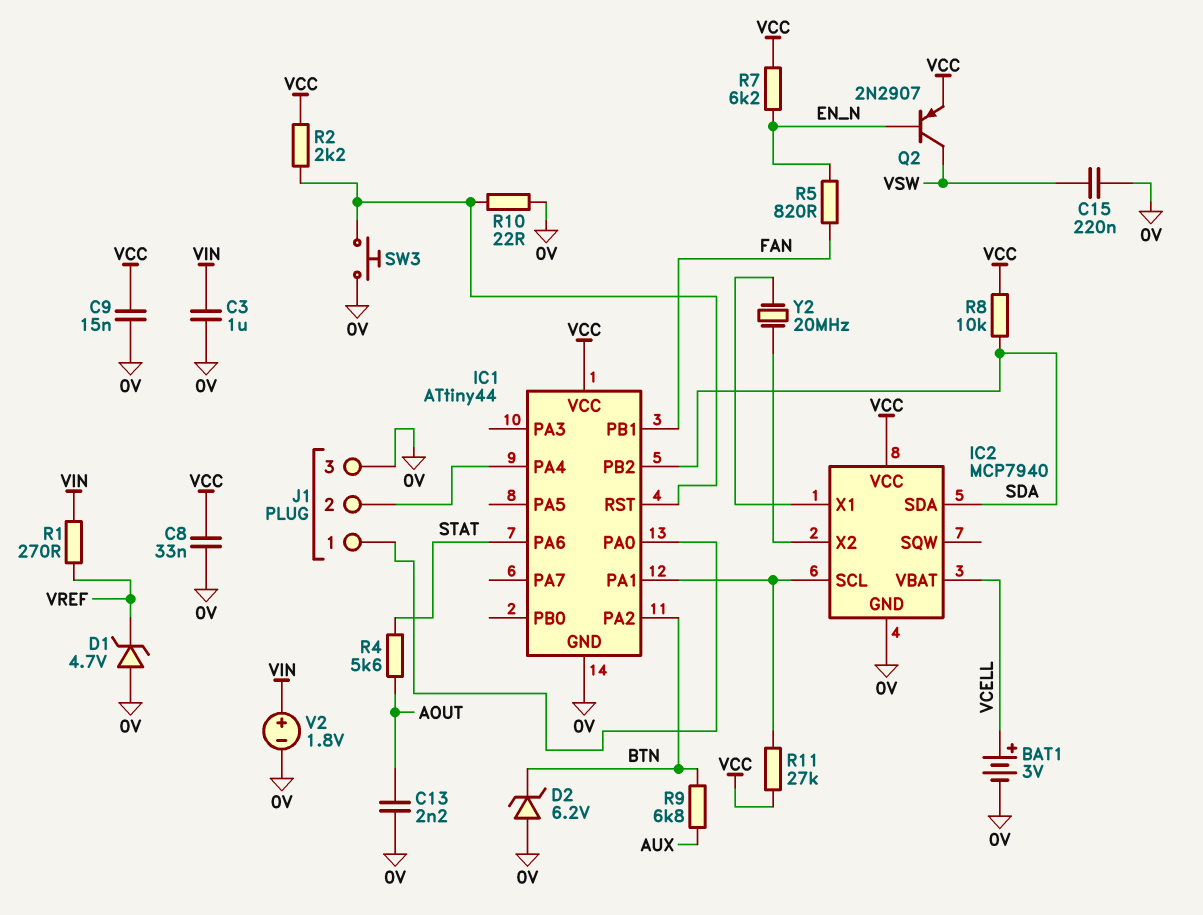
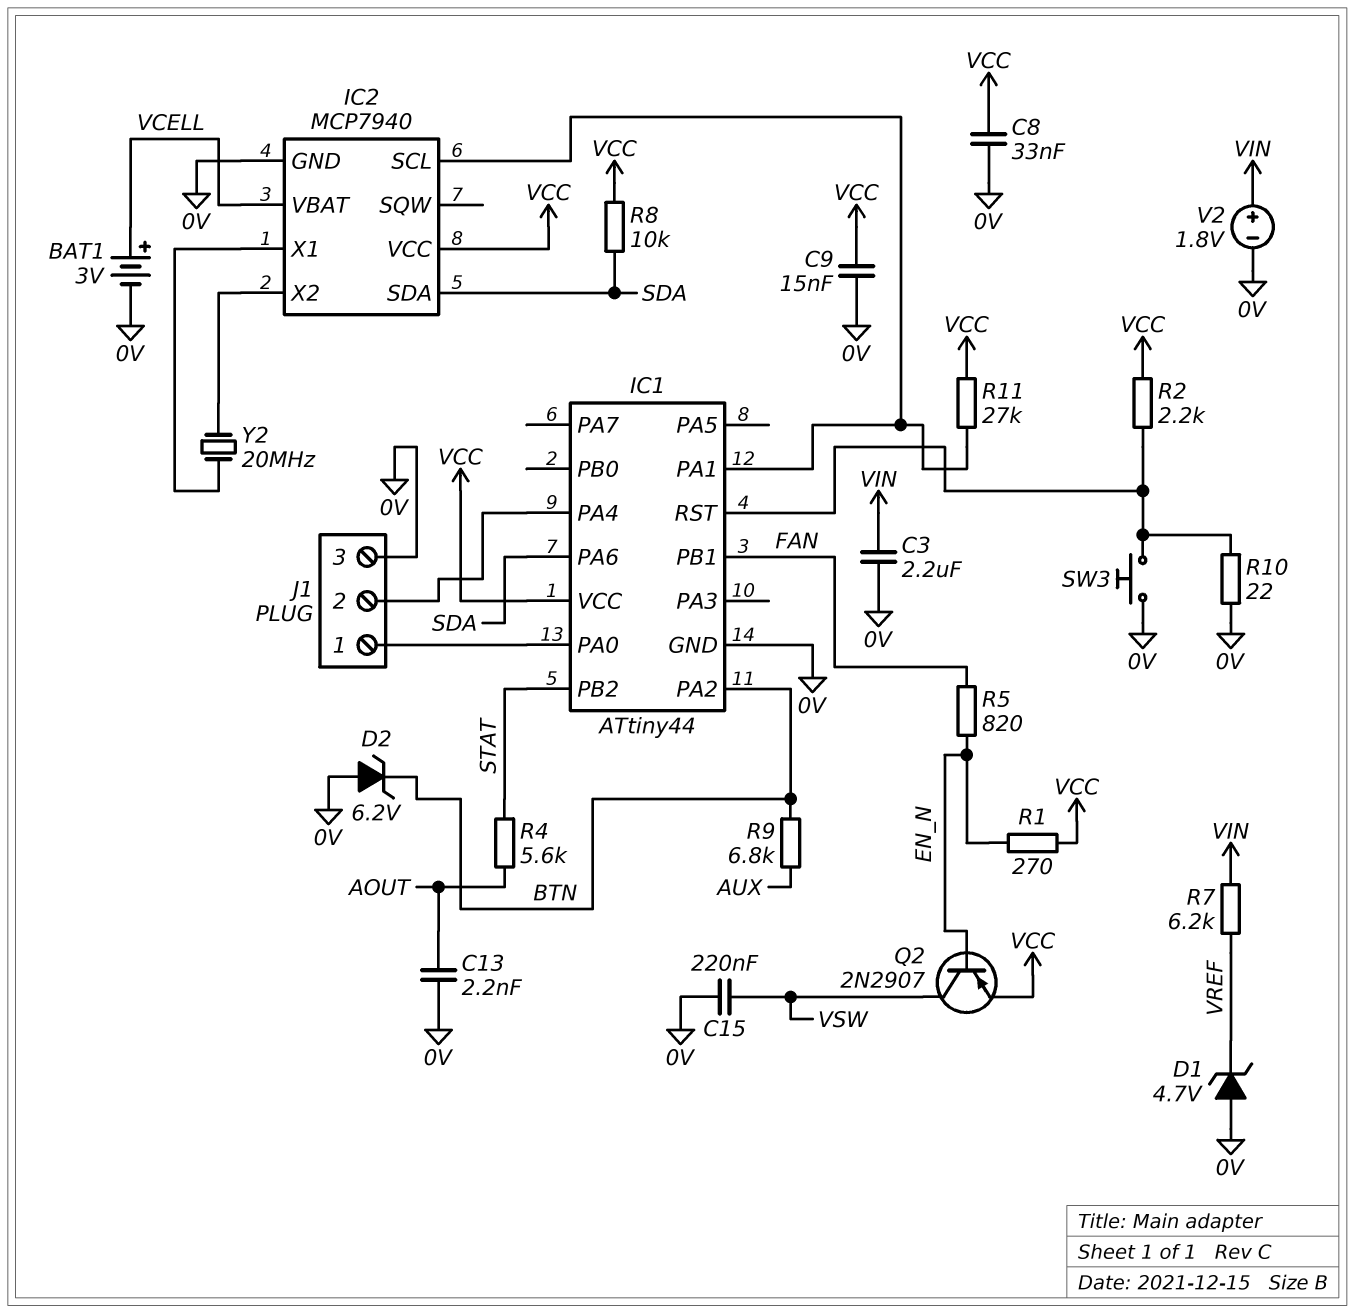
C3: 1uF (0V, VIN) -> 2.2uF (0V, VIN)
IC1 pin PA6: STAT -> SDA
IC1 pin PB2: SDA -> STAT
R1: 270 (VIN, VREF) -> 270 (EN_N, VCC)
R7: 6.2k (EN_N, VCC) -> 6.2k (VIN, VREF)

